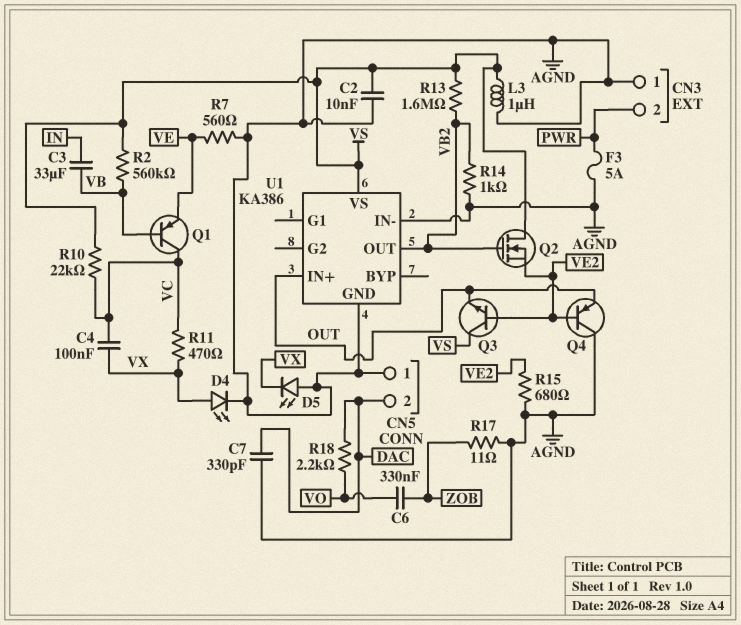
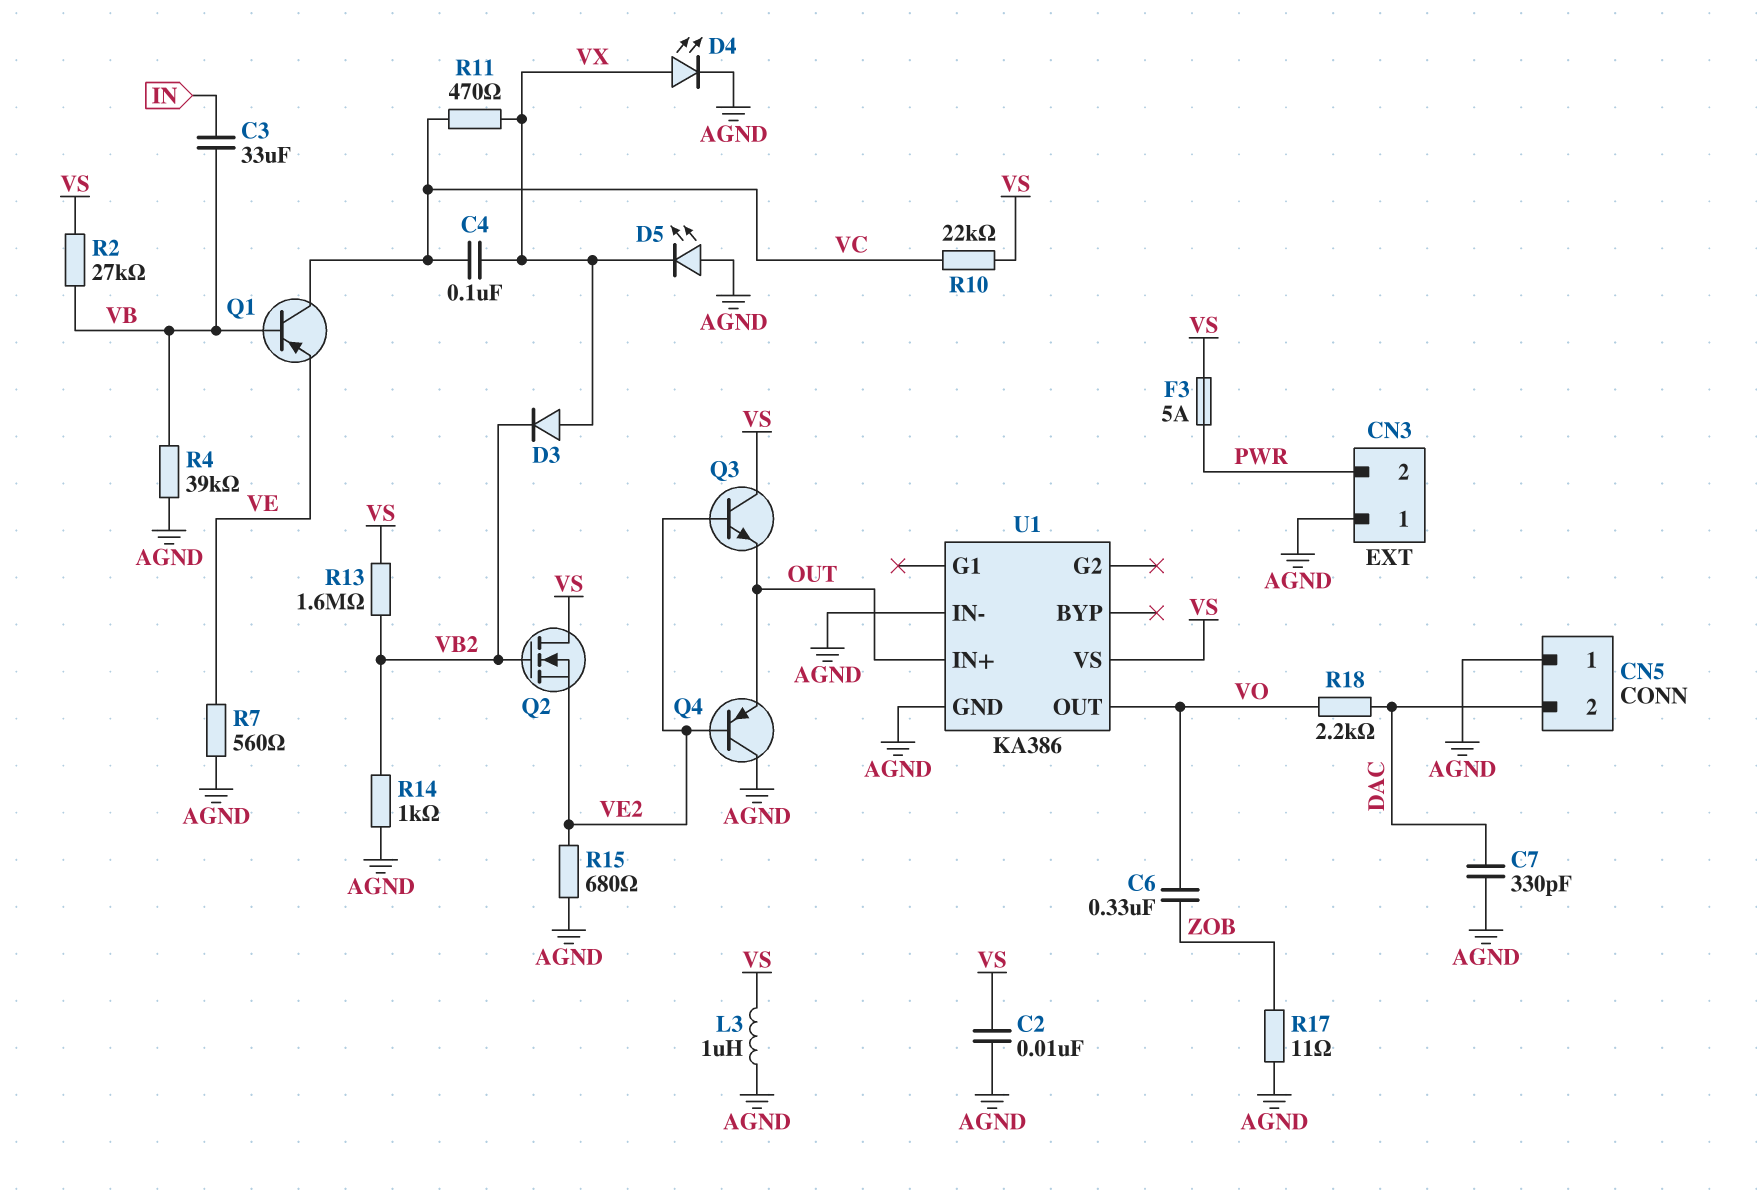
D3: none -> diode (A VX, K VB2)
F3: 5A (AGND, PWR) -> 5A (PWR, VS)
R2: 560k (VB, VS) -> 27k (VB, VS)
R4: none -> 39k (AGND, VB)
U1 pin OUT: VB2 -> VO

